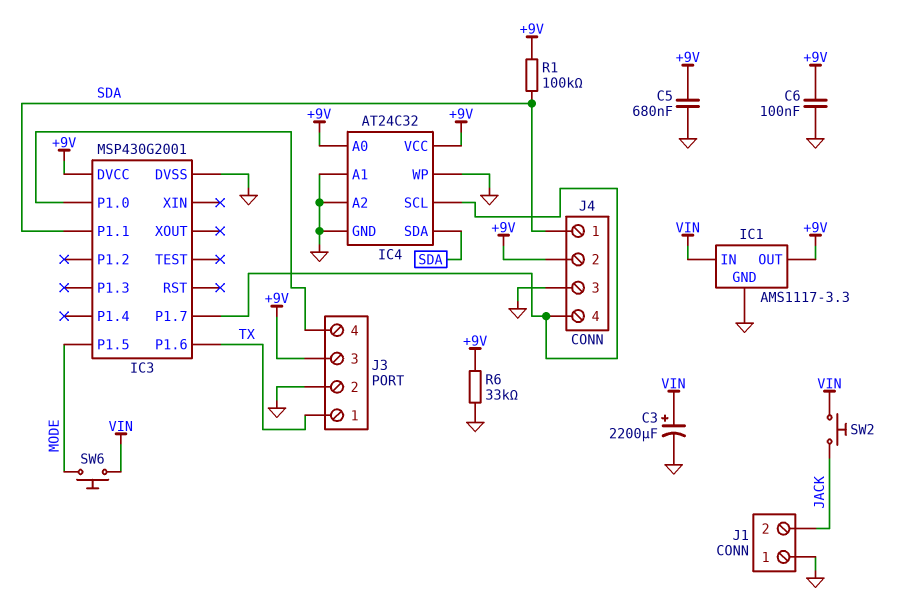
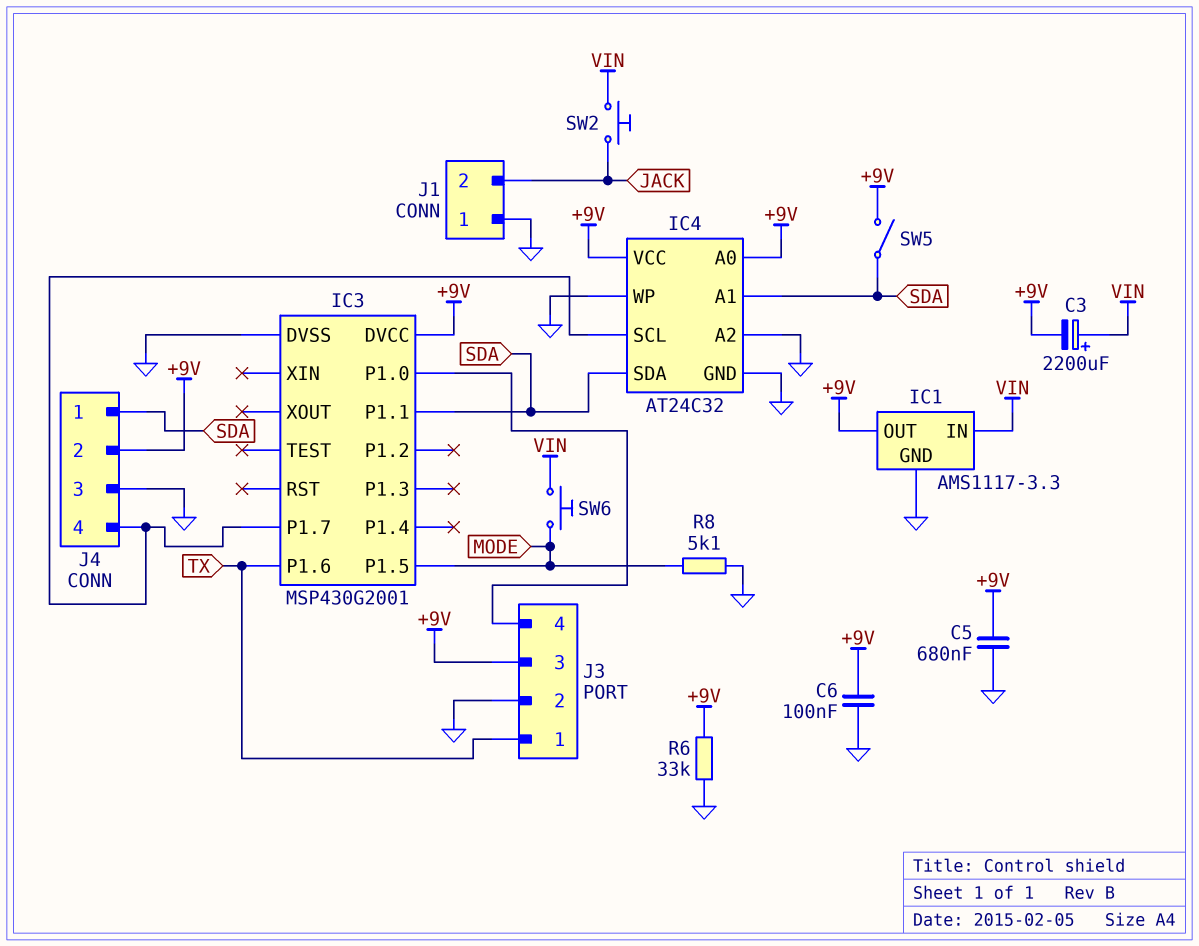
C3: 2200uF (plus VIN, minus GND) -> 2200uF (plus VIN, minus +9V)
IC4 pin A1: GND -> SDA
R1: 100k (+9V, SDA) -> none
R8: none -> 5.1k (GND, MODE)
SW5: none -> switch (+9V, SDA)

